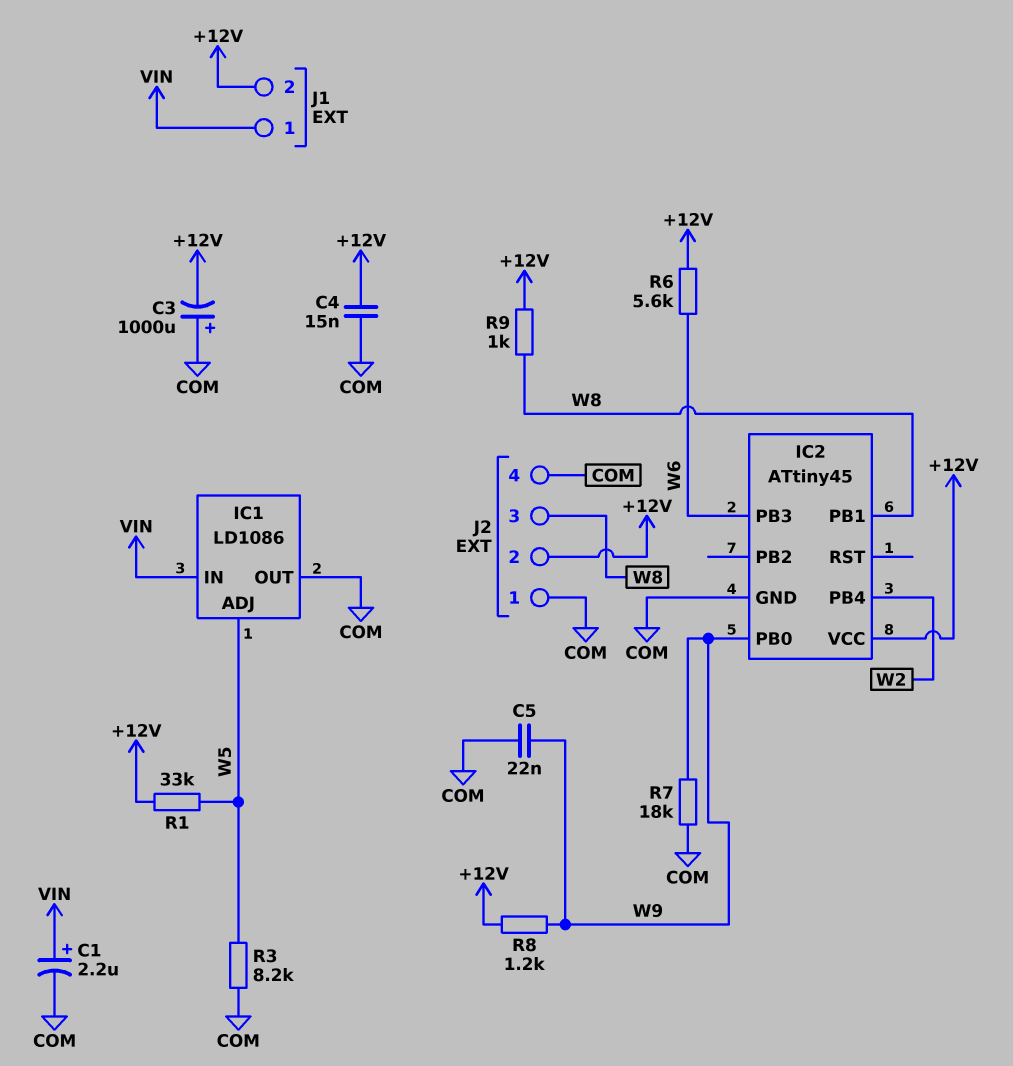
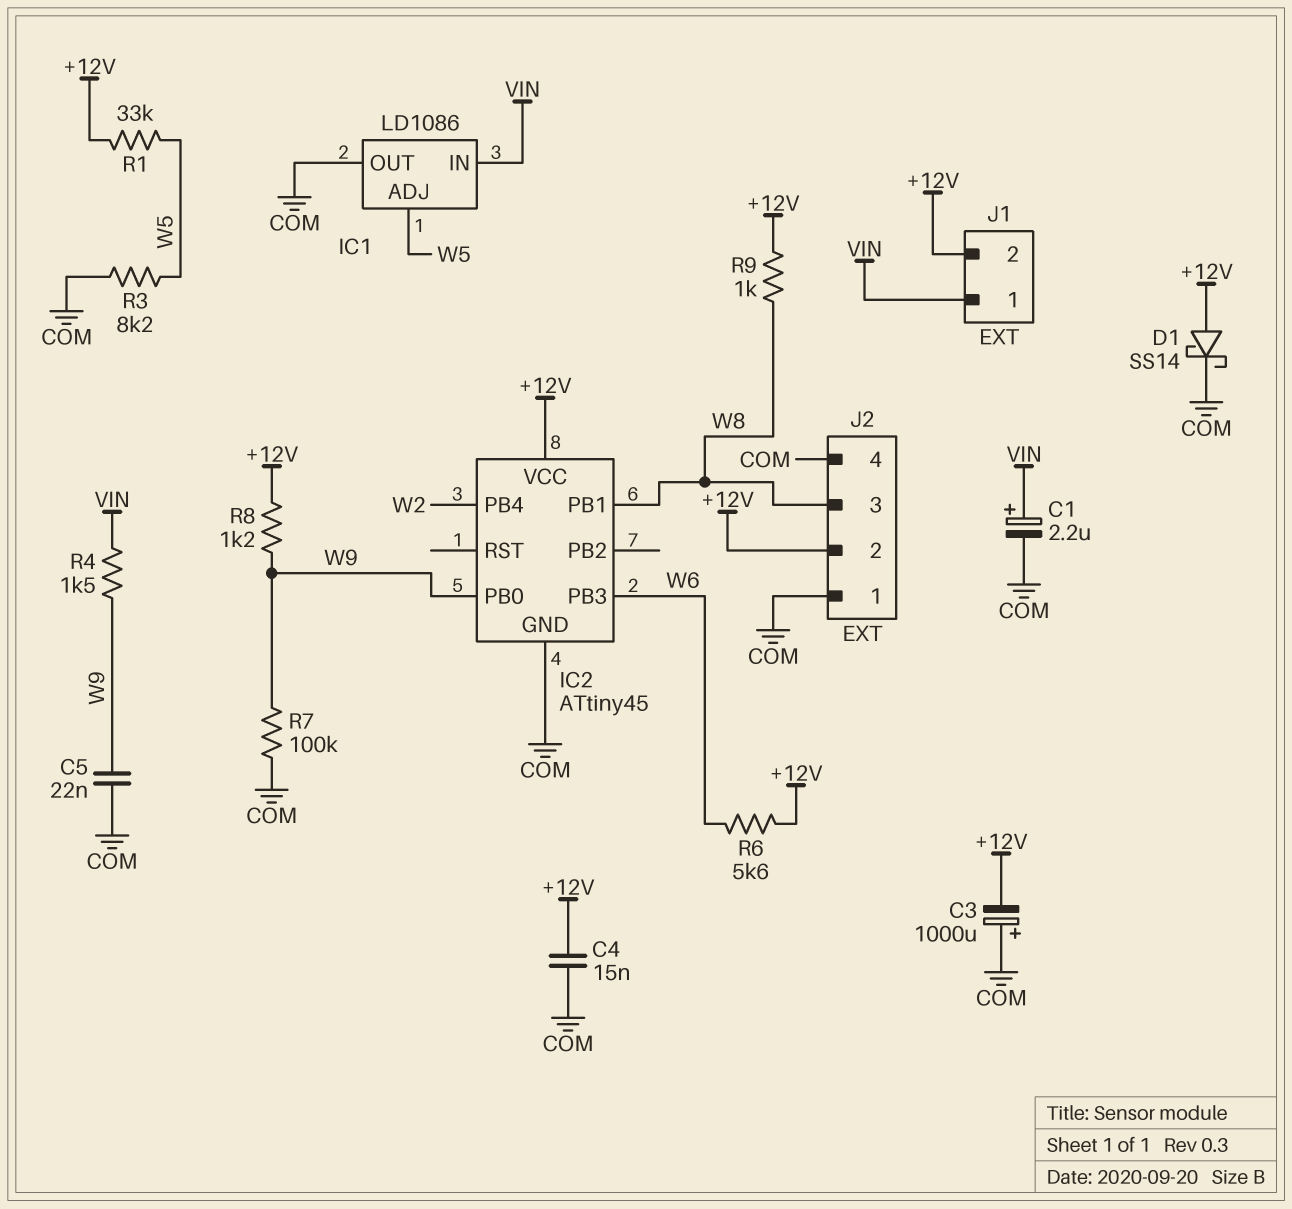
D1: none -> schottky SS14 (A +12V, K COM)
R4: none -> 1.5k (VIN, W9)
R7: 18k (COM, W9) -> 100k (COM, W9)

